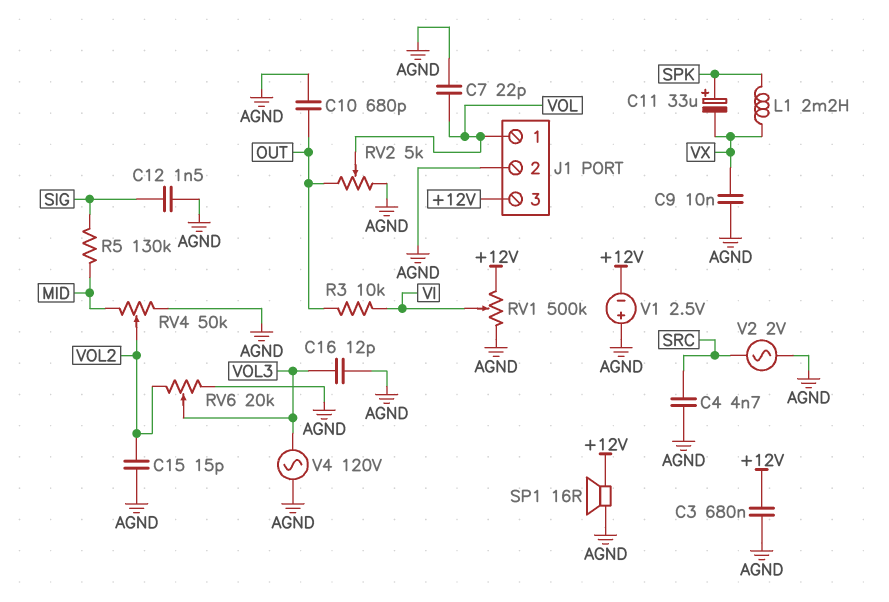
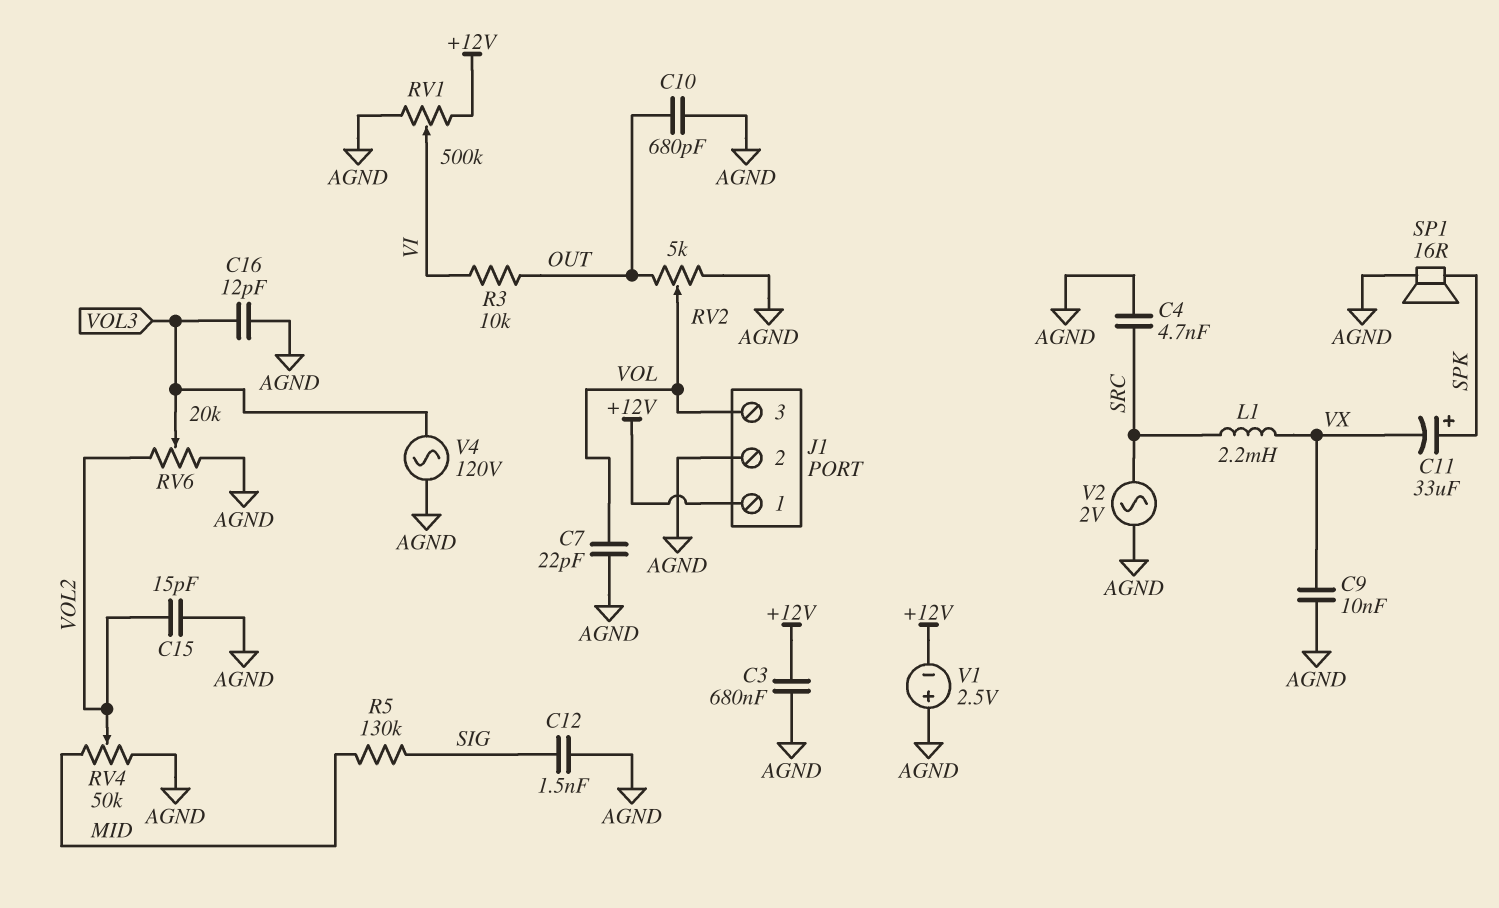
J1 pin 1: VOL -> +12V
J1 pin 3: +12V -> VOL
L1: 2.2mH (SPK, VX) -> 2.2mH (SRC, VX)
SP1: speaker 16R (+12V, AGND) -> speaker 16R (AGND, SPK)

